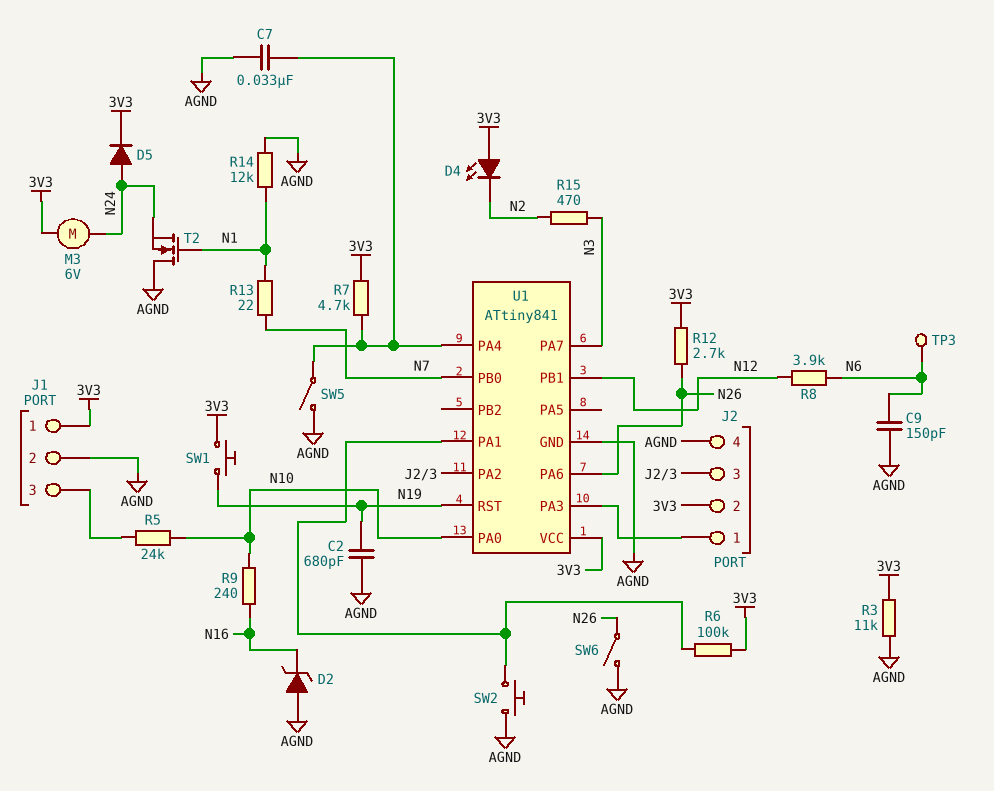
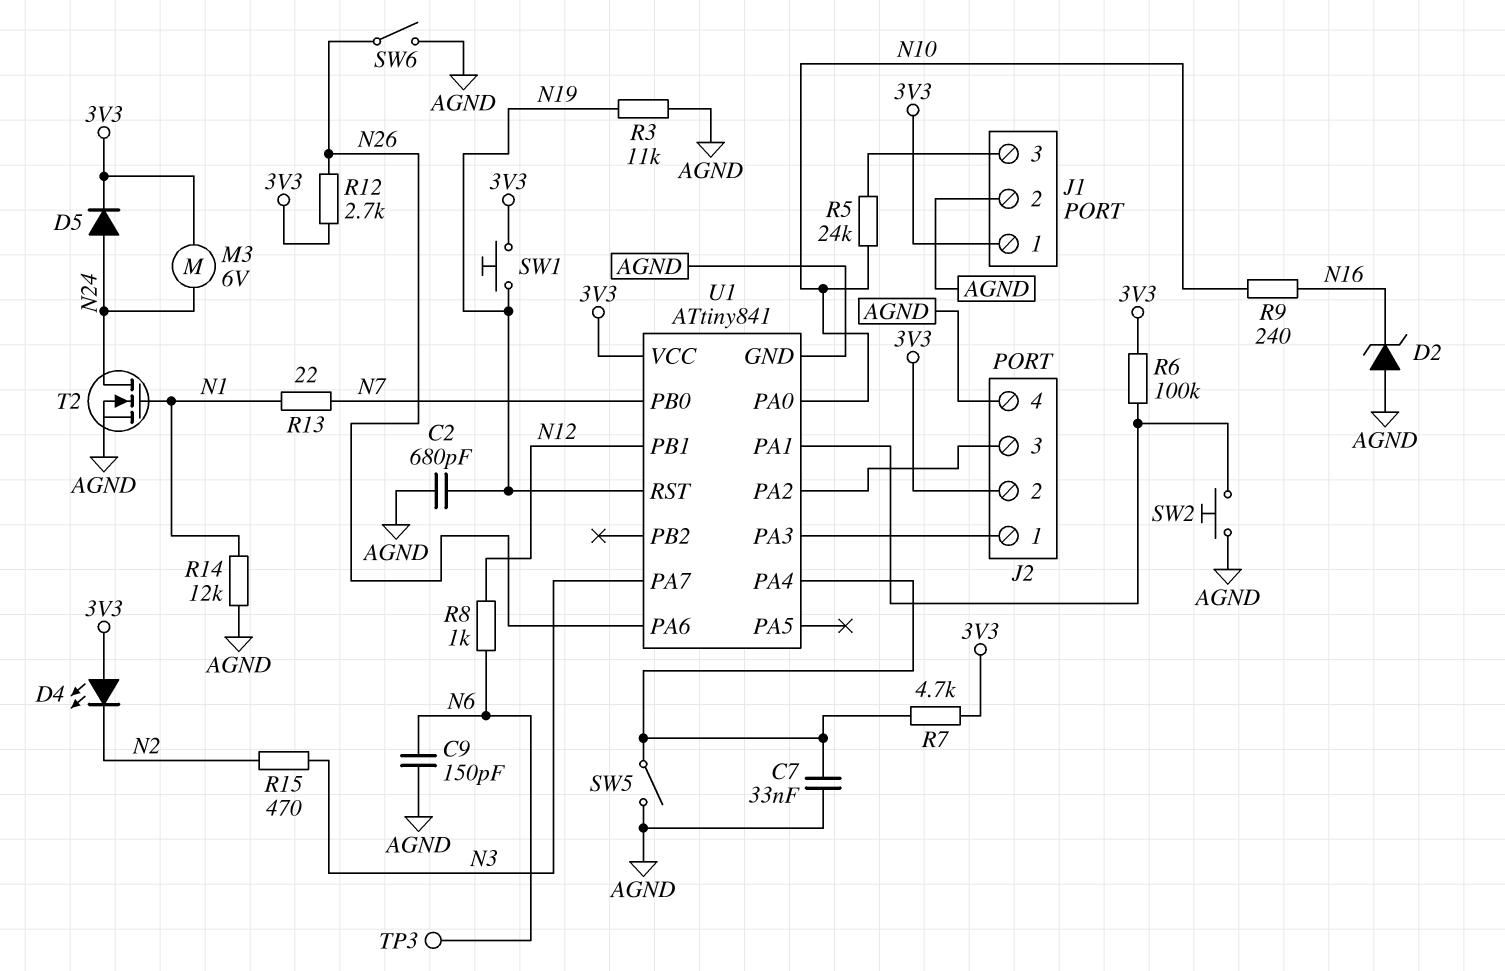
R3: 11k (3V3, AGND) -> 11k (AGND, N19)
R8: 3.9k (N6, N12) -> 1k (N6, N12)
T2: NMOS (G N1, D AGND, S N24) -> NMOS (G N1, D N24, S AGND)

